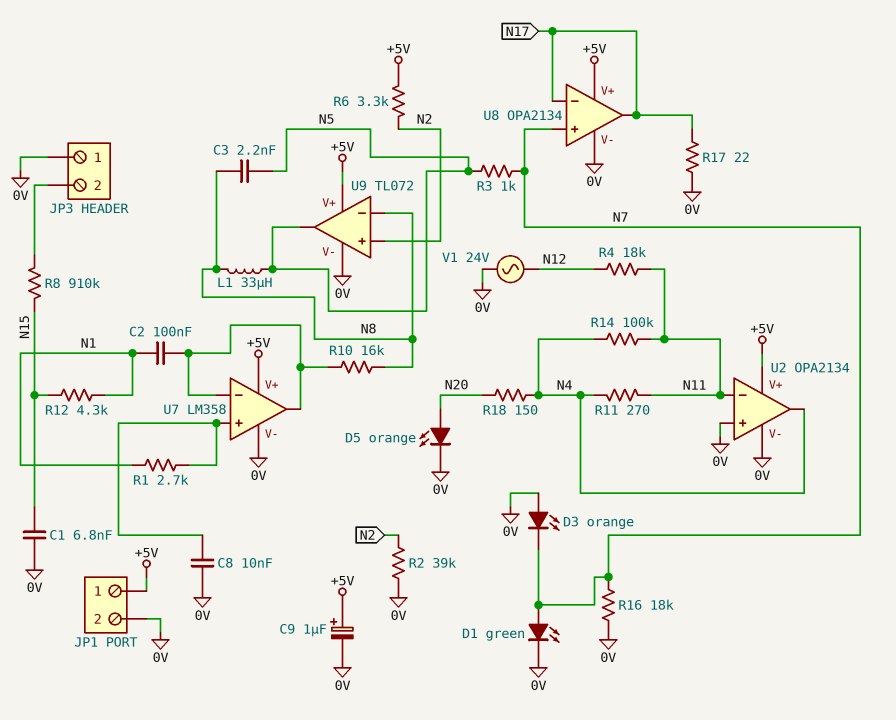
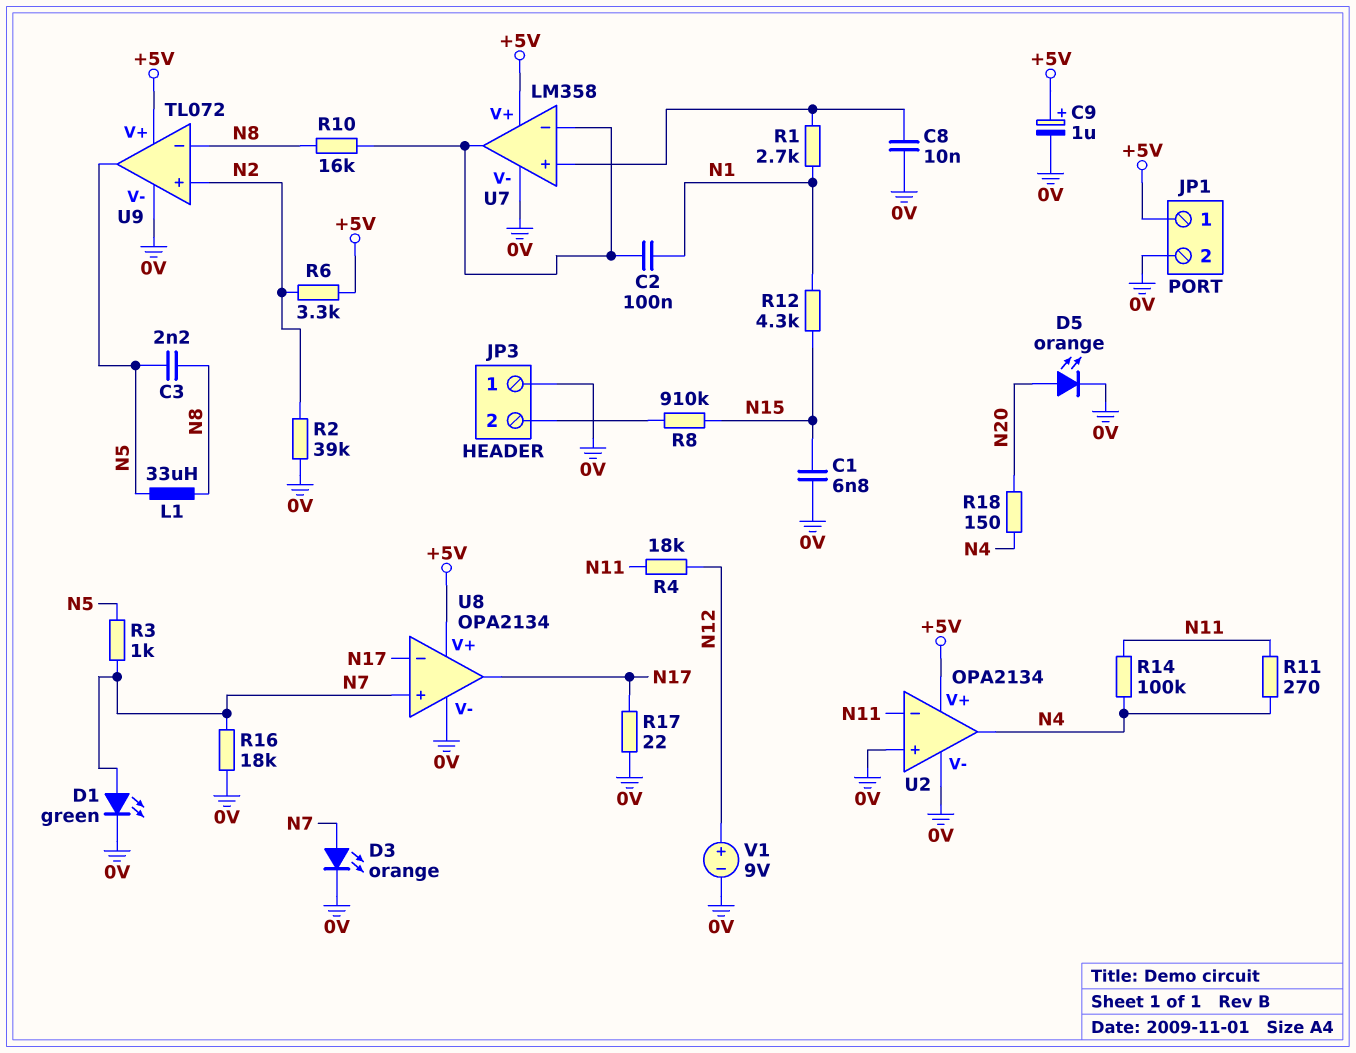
D3: LED orange (A 0V, K N7) -> LED orange (A N7, K 0V)
V1: AC 24V (0V, N12) -> 9V (plus N12, minus 0V)

